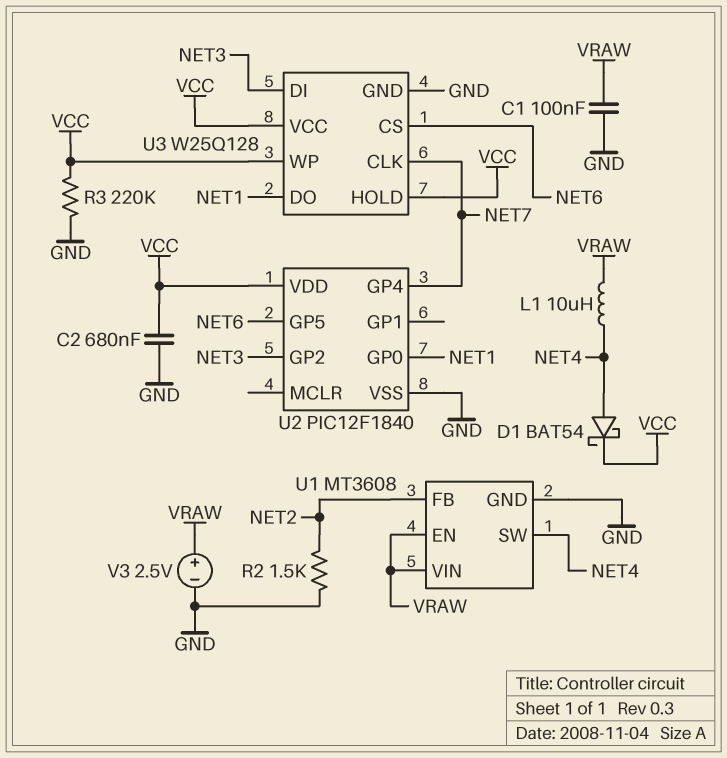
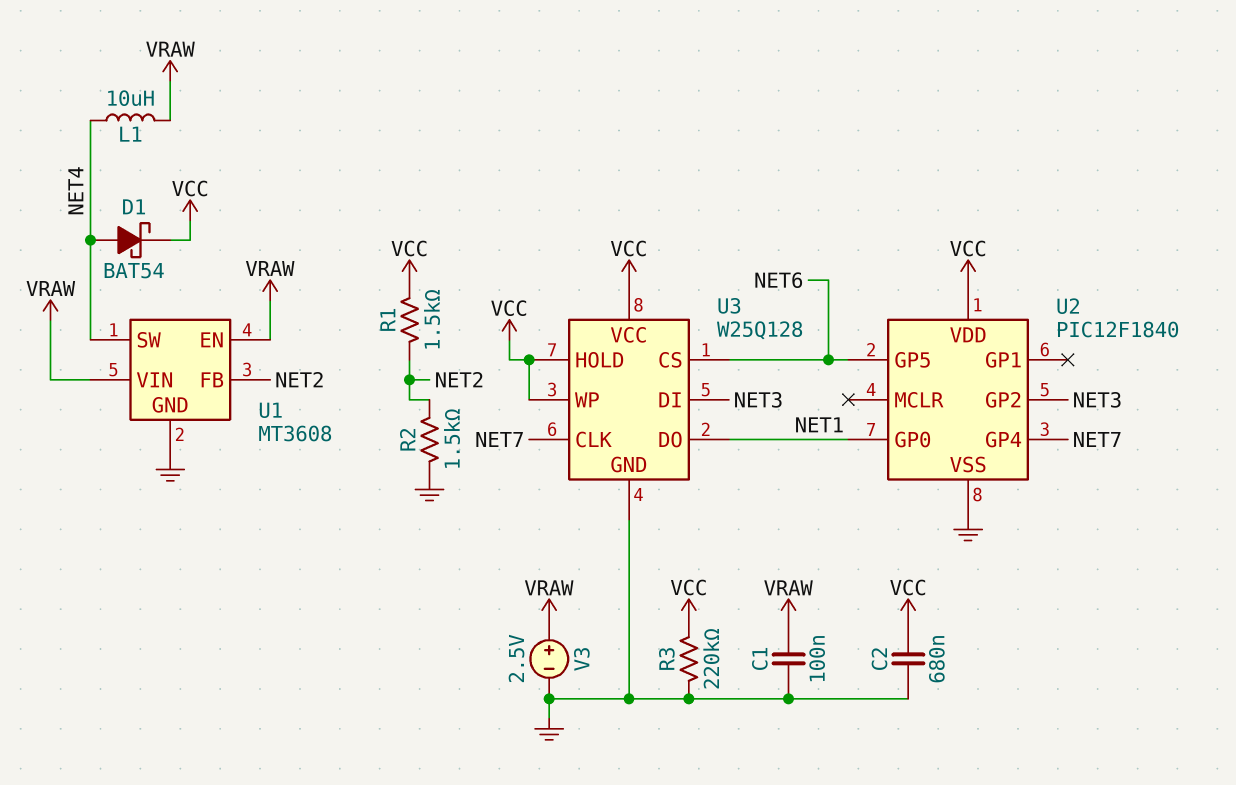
R1: none -> 1.5k (NET2, VCC)

